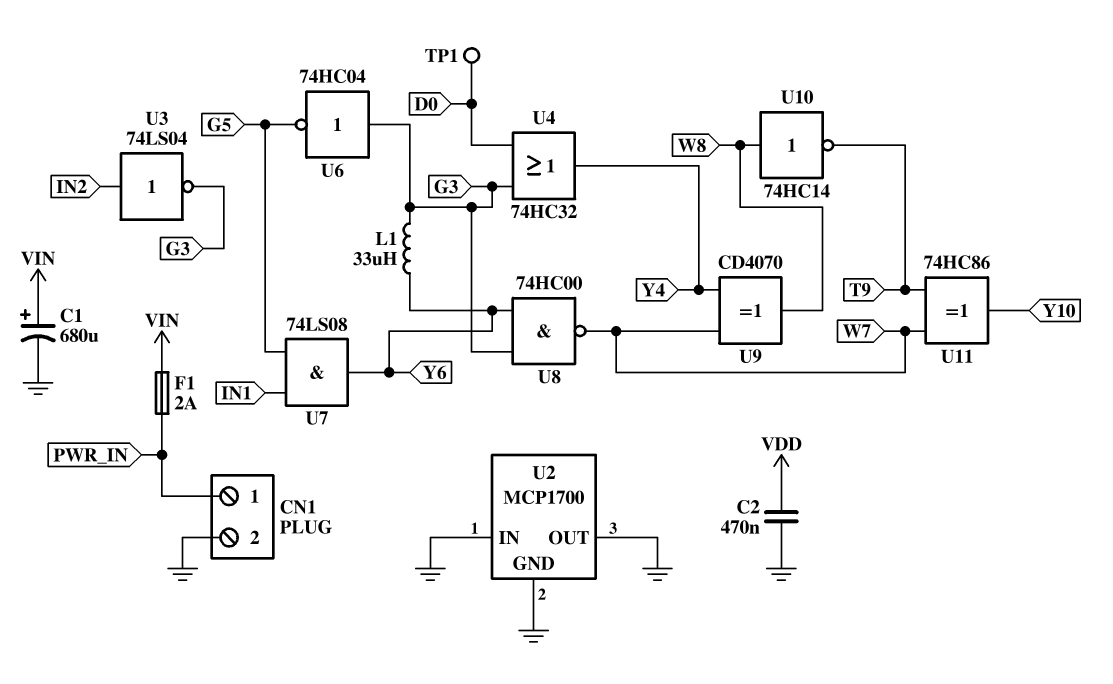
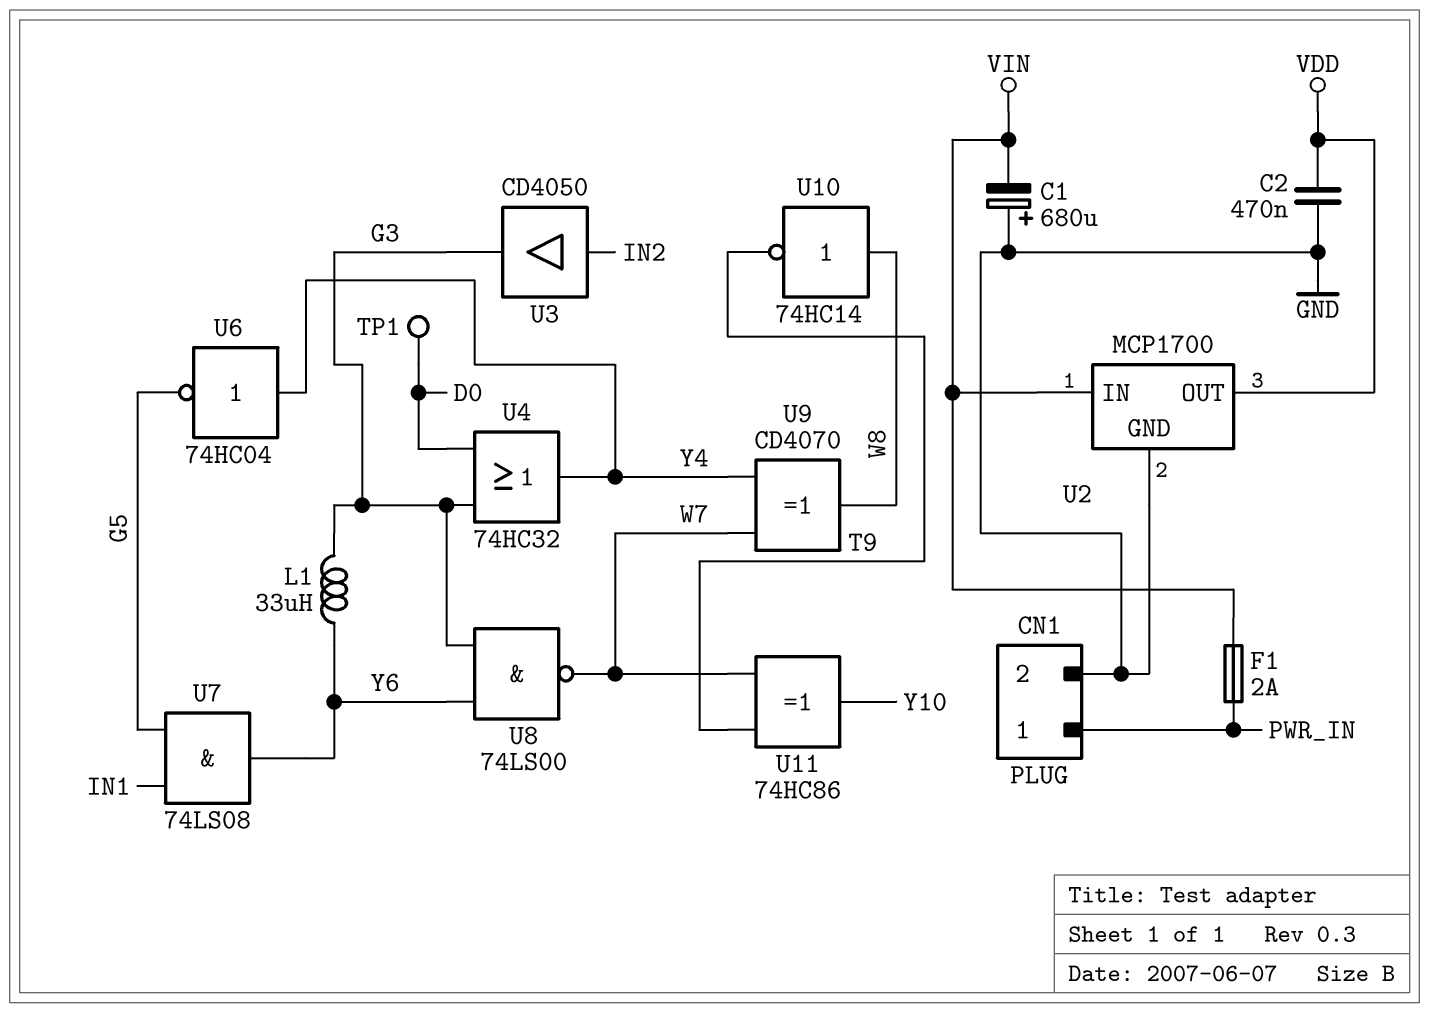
C1: 680uF (plus VIN, minus GND) -> 680uF (plus GND, minus VIN)
U2 pin IN: GND -> VIN
U2 pin OUT: GND -> VDD
U3: NOT 74LS04 (in IN2, out G3) -> buffer CD4050 (in IN2, out G3)
U6: NOT 74HC04 (in G3, out G5) -> NOT 74HC04 (in Y4, out G5)
U8: NAND 74HC00 (in G3, in Y6, out W7) -> NAND 74LS00 (in G3, in Y6, out W7)

